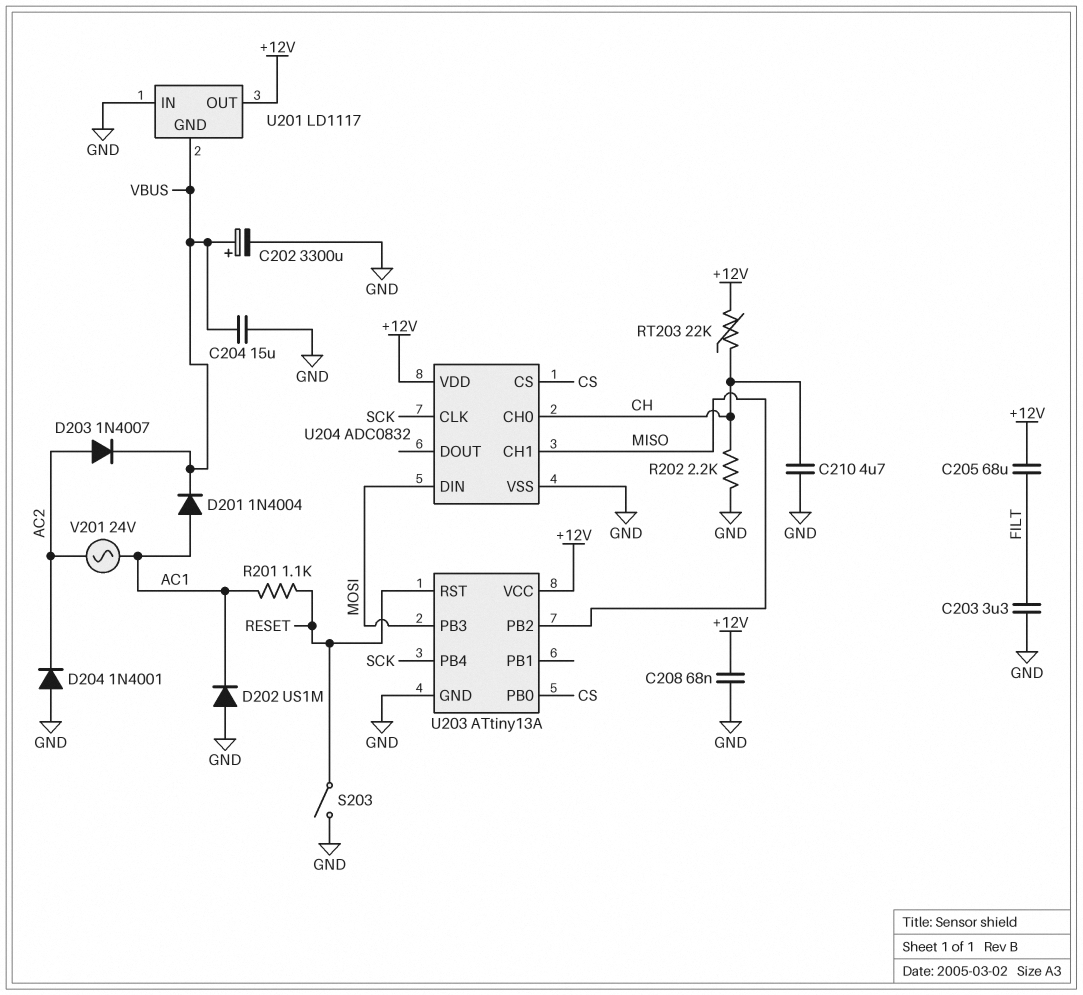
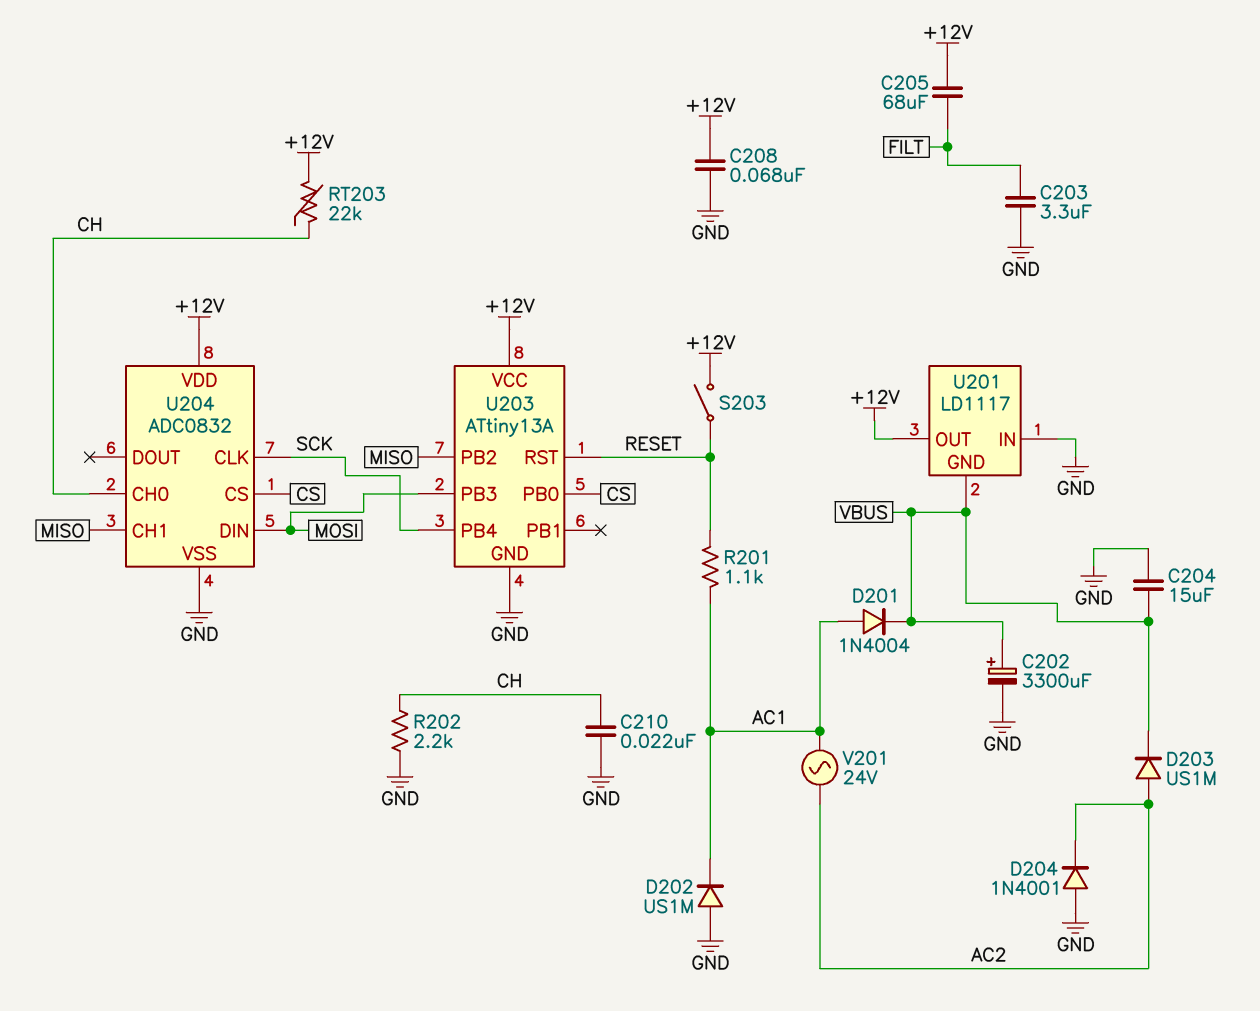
C210: 4.7uF (CH, GND) -> 22nF (CH, GND)
D203: diode 1N4007 (A AC2, K VBUS) -> diode US1M (A AC2, K VBUS)
S203: switch (GND, RESET) -> switch (+12V, RESET)

